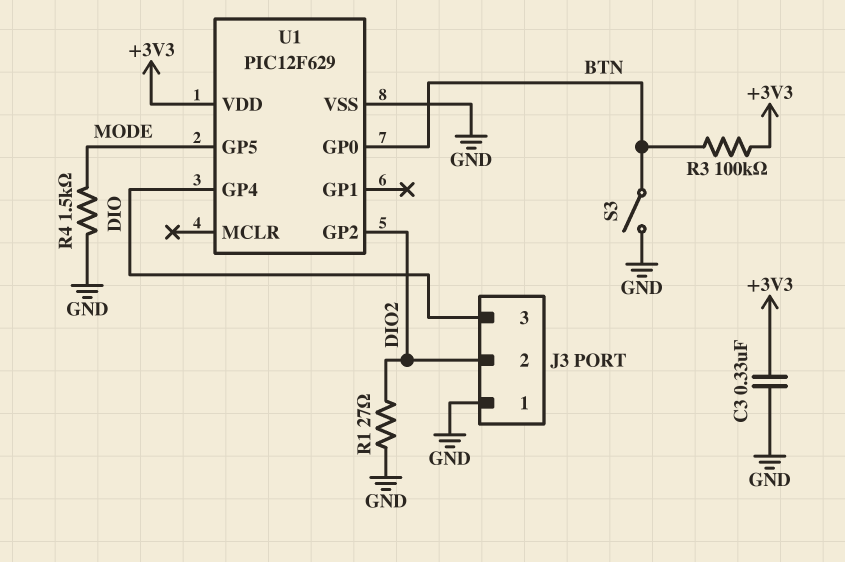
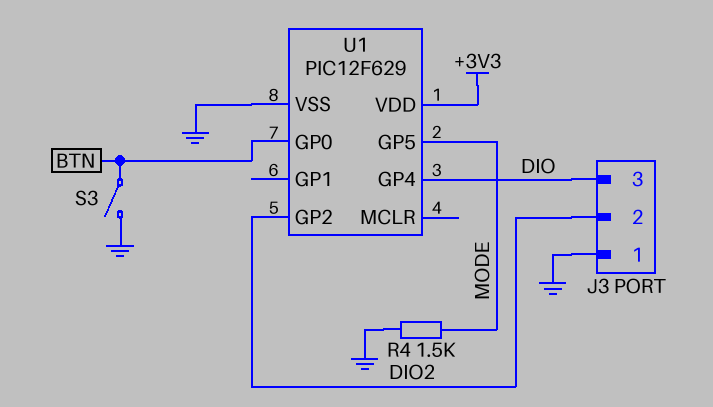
C3: 330nF (+3V3, GND) -> none
R1: 27 (DIO2, GND) -> none
R3: 100k (+3V3, BTN) -> none

